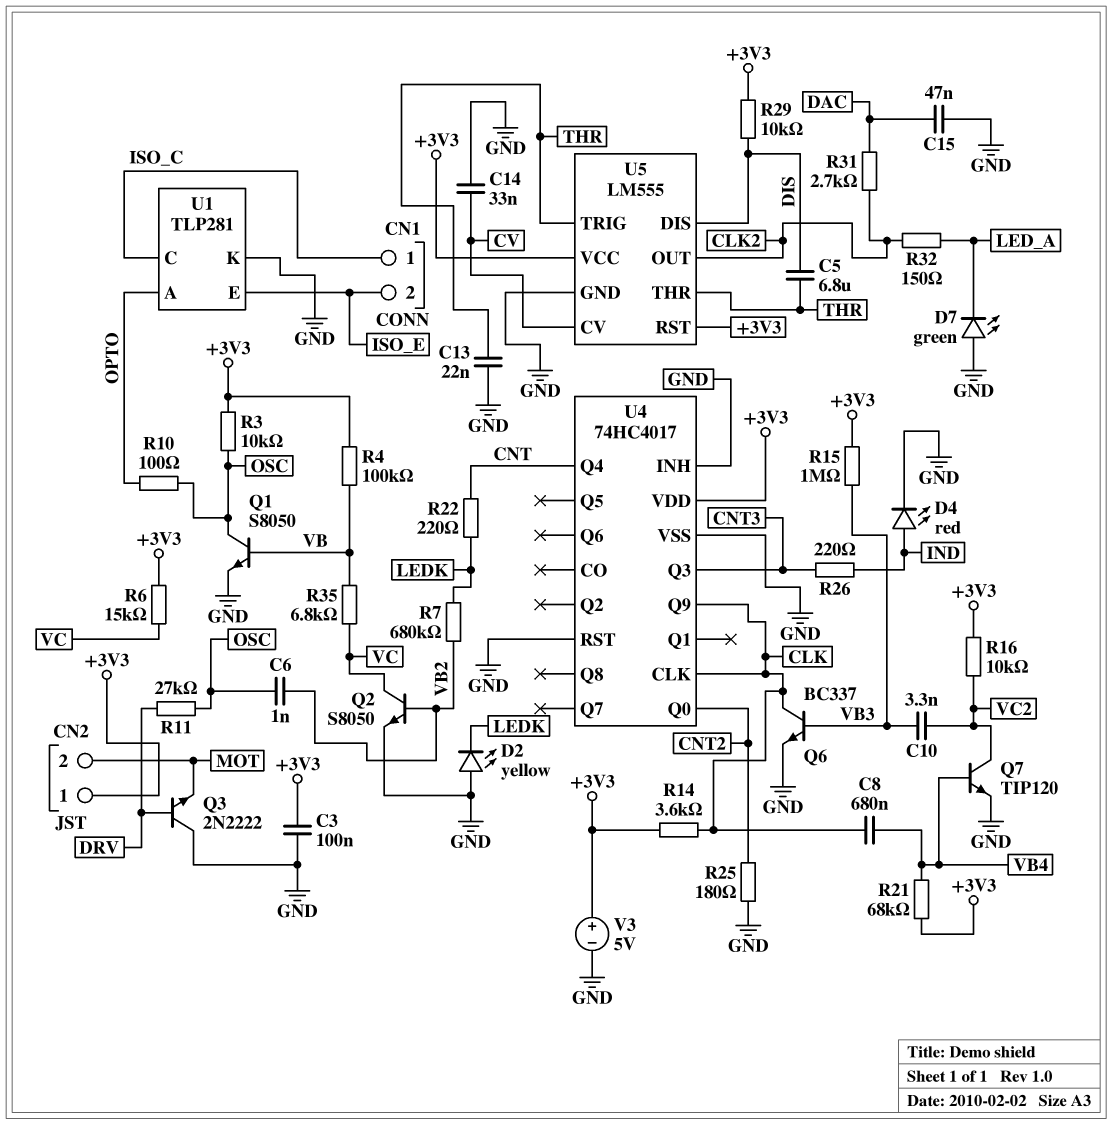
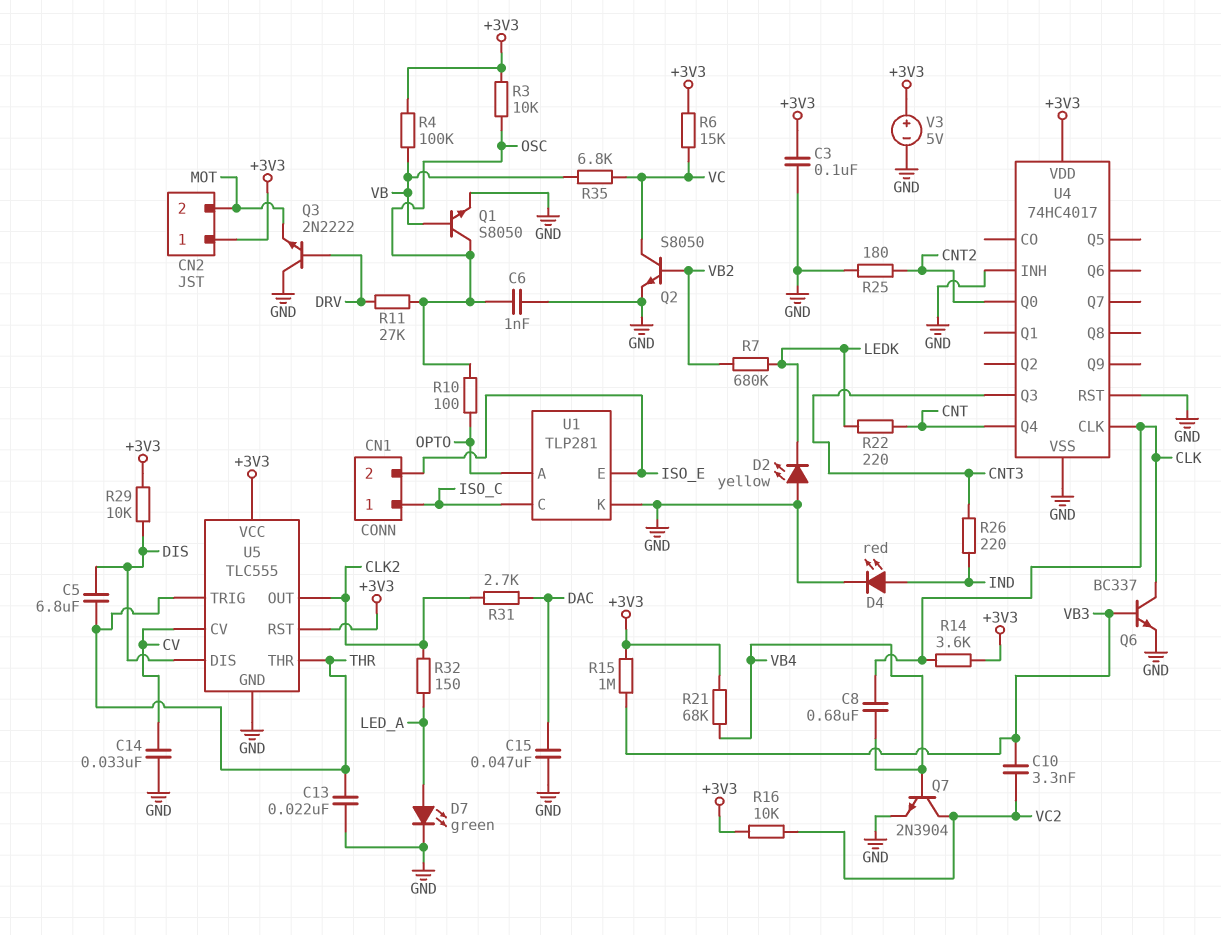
C6: 1nF (OSC, VB2) -> 1nF (GND, OSC)
D7: LED green (A GND, K LED_A) -> LED green (A LED_A, K GND)
Q7: NPN TIP120 (B VB4, C VC2, E GND) -> NPN 2N3904 (B VB4, C VC2, E GND)
U4 pin Q9: CLK -> none
U5: LM555 -> TLC555

